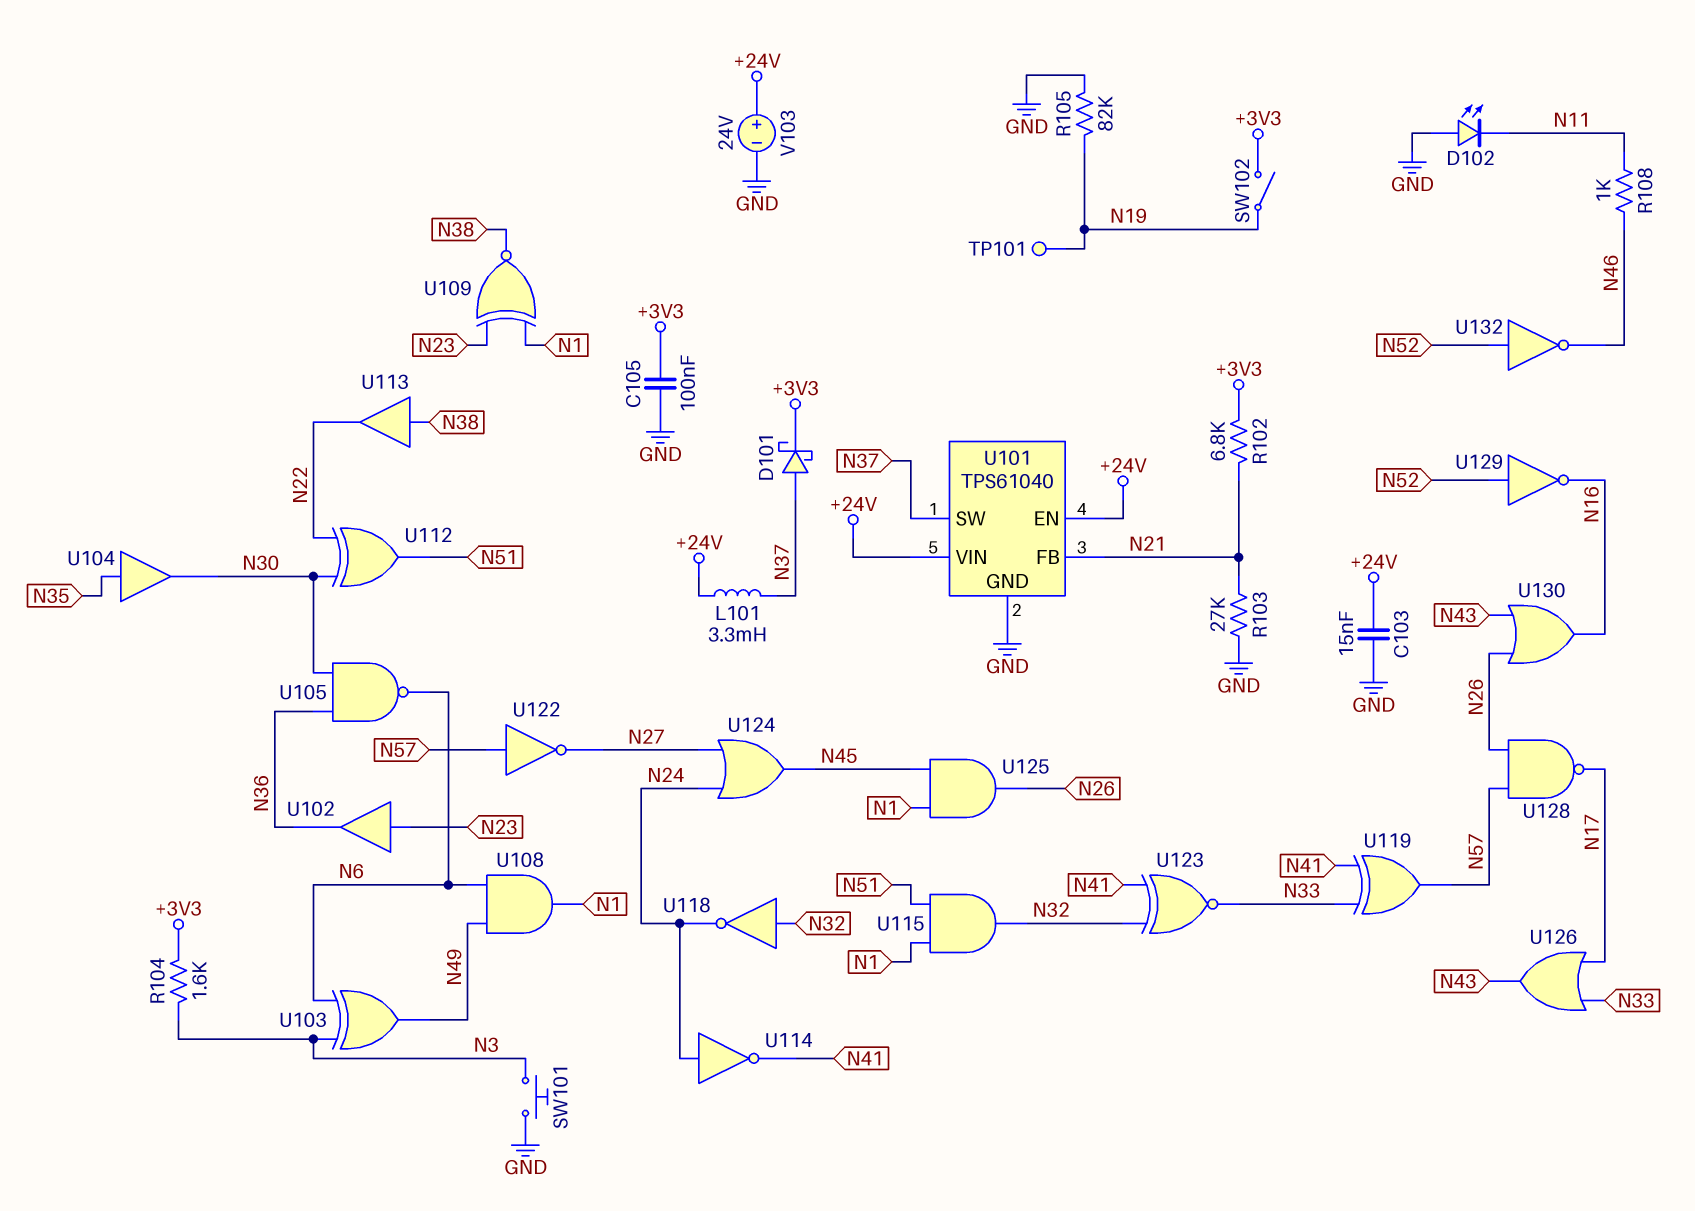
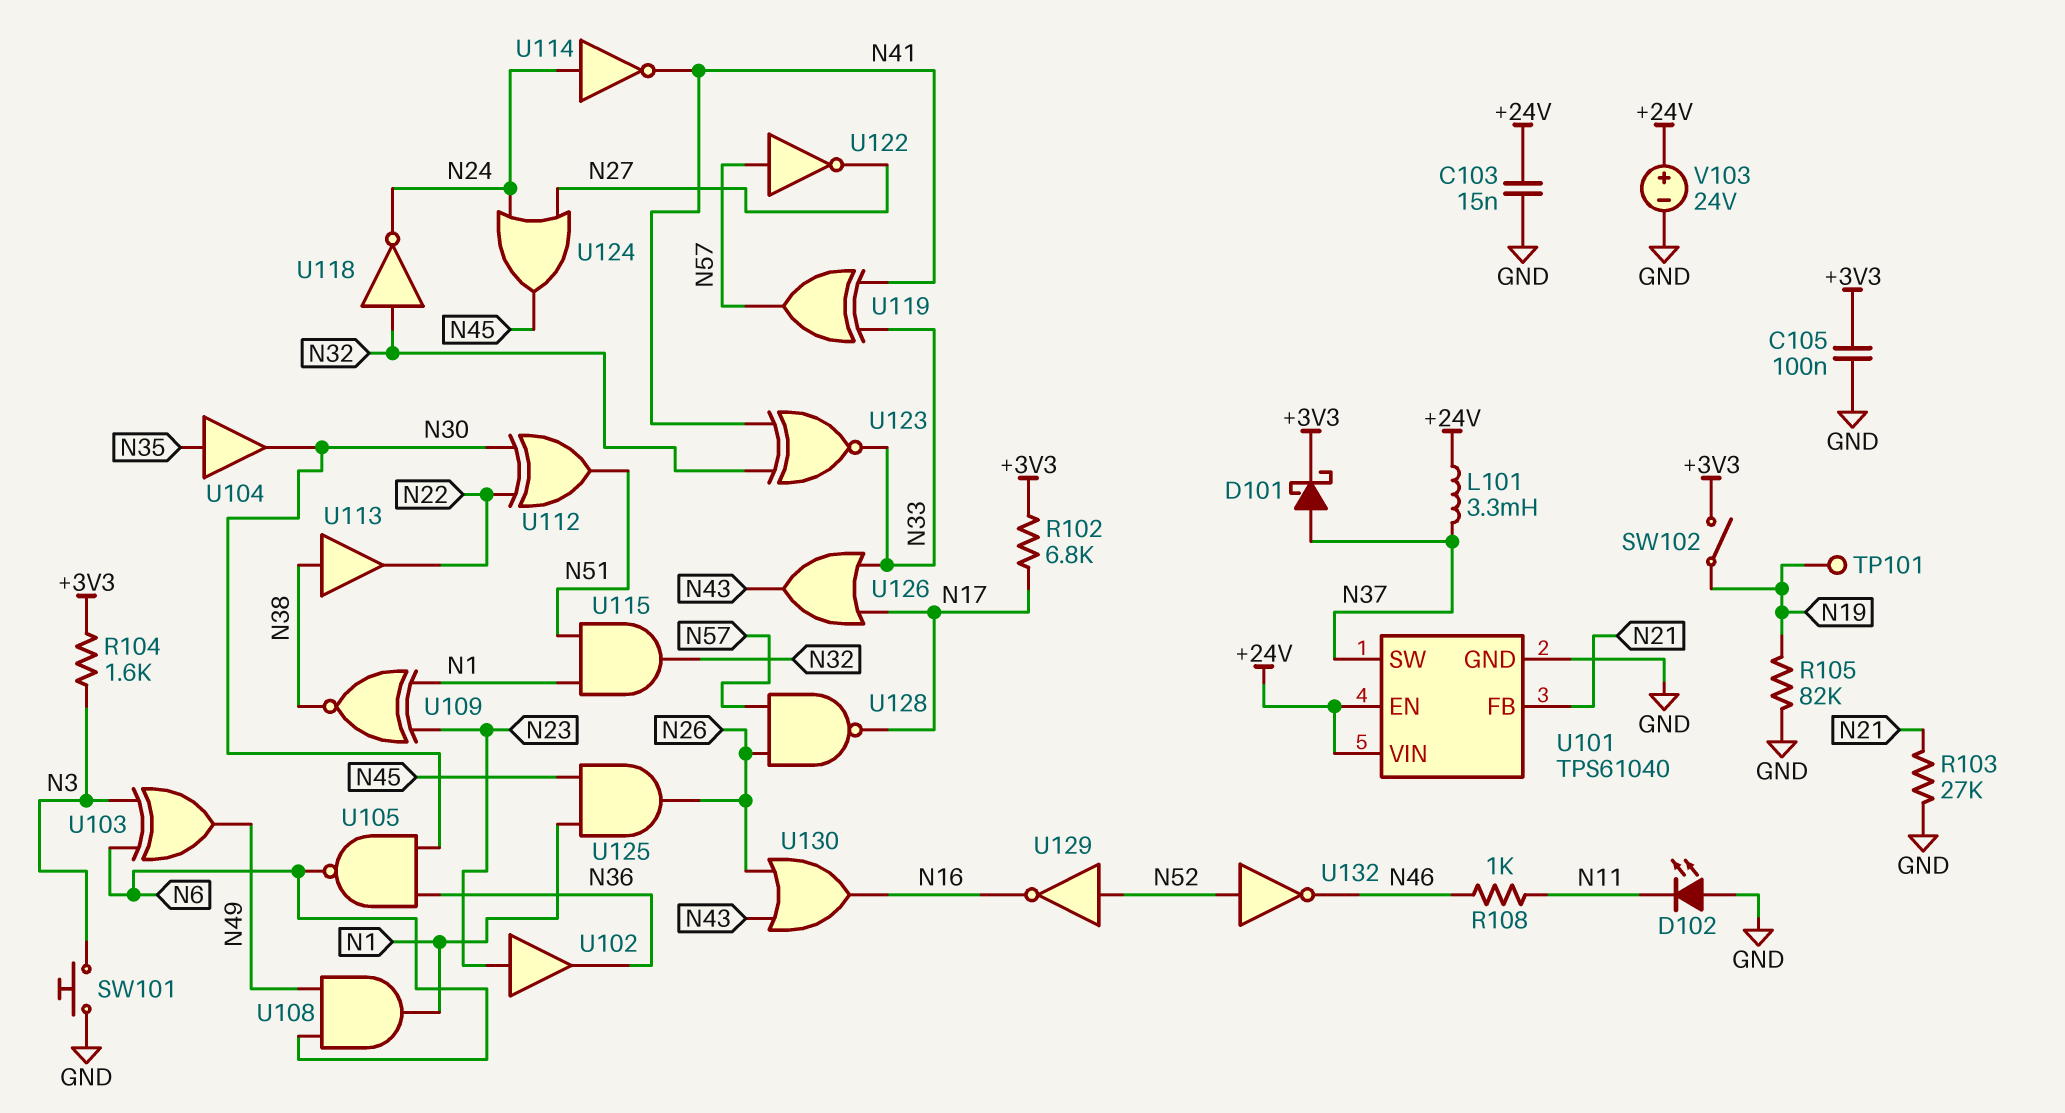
R102: 6.8k (+3V3, N21) -> 6.8k (+3V3, N17)

